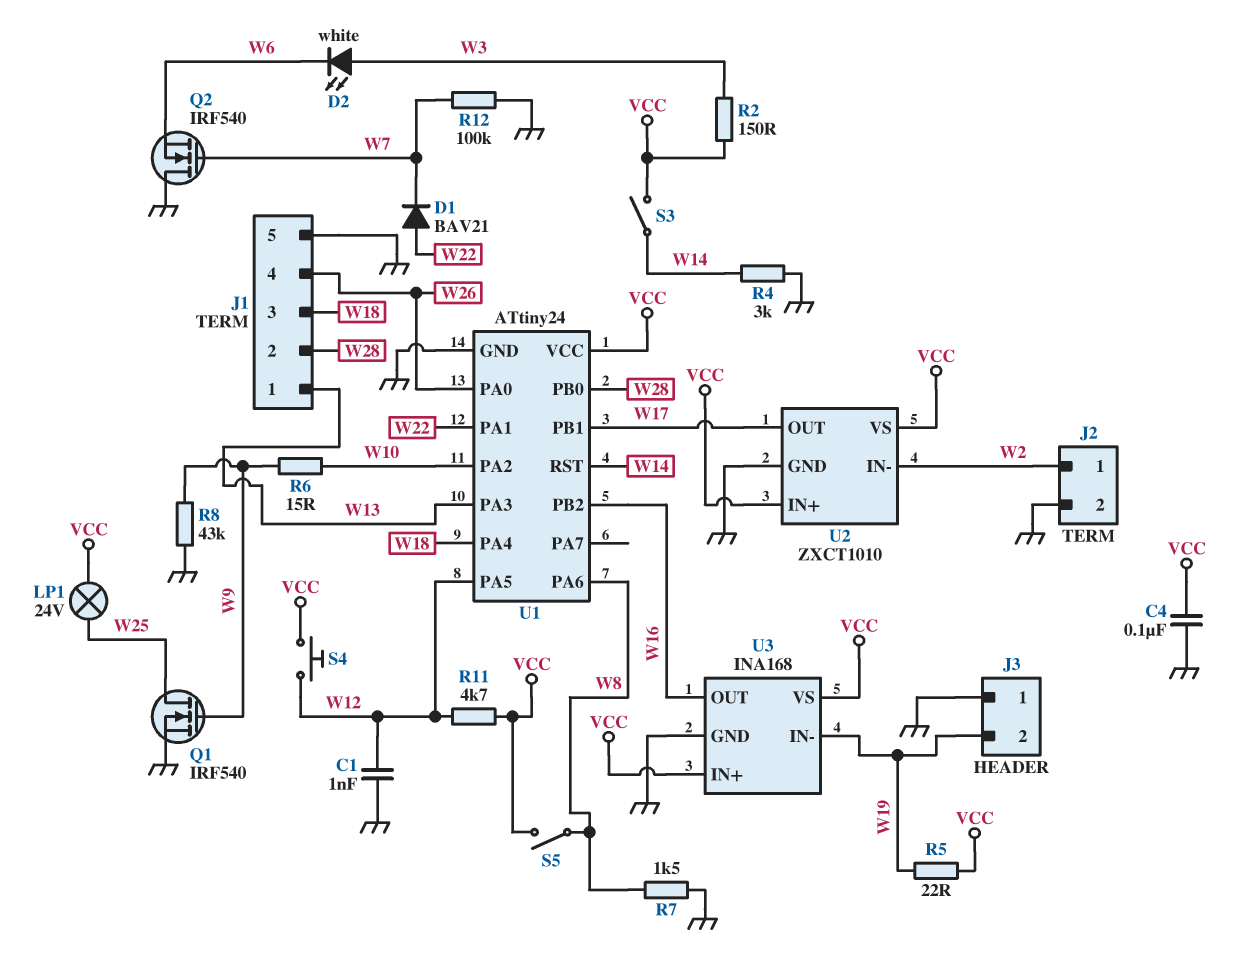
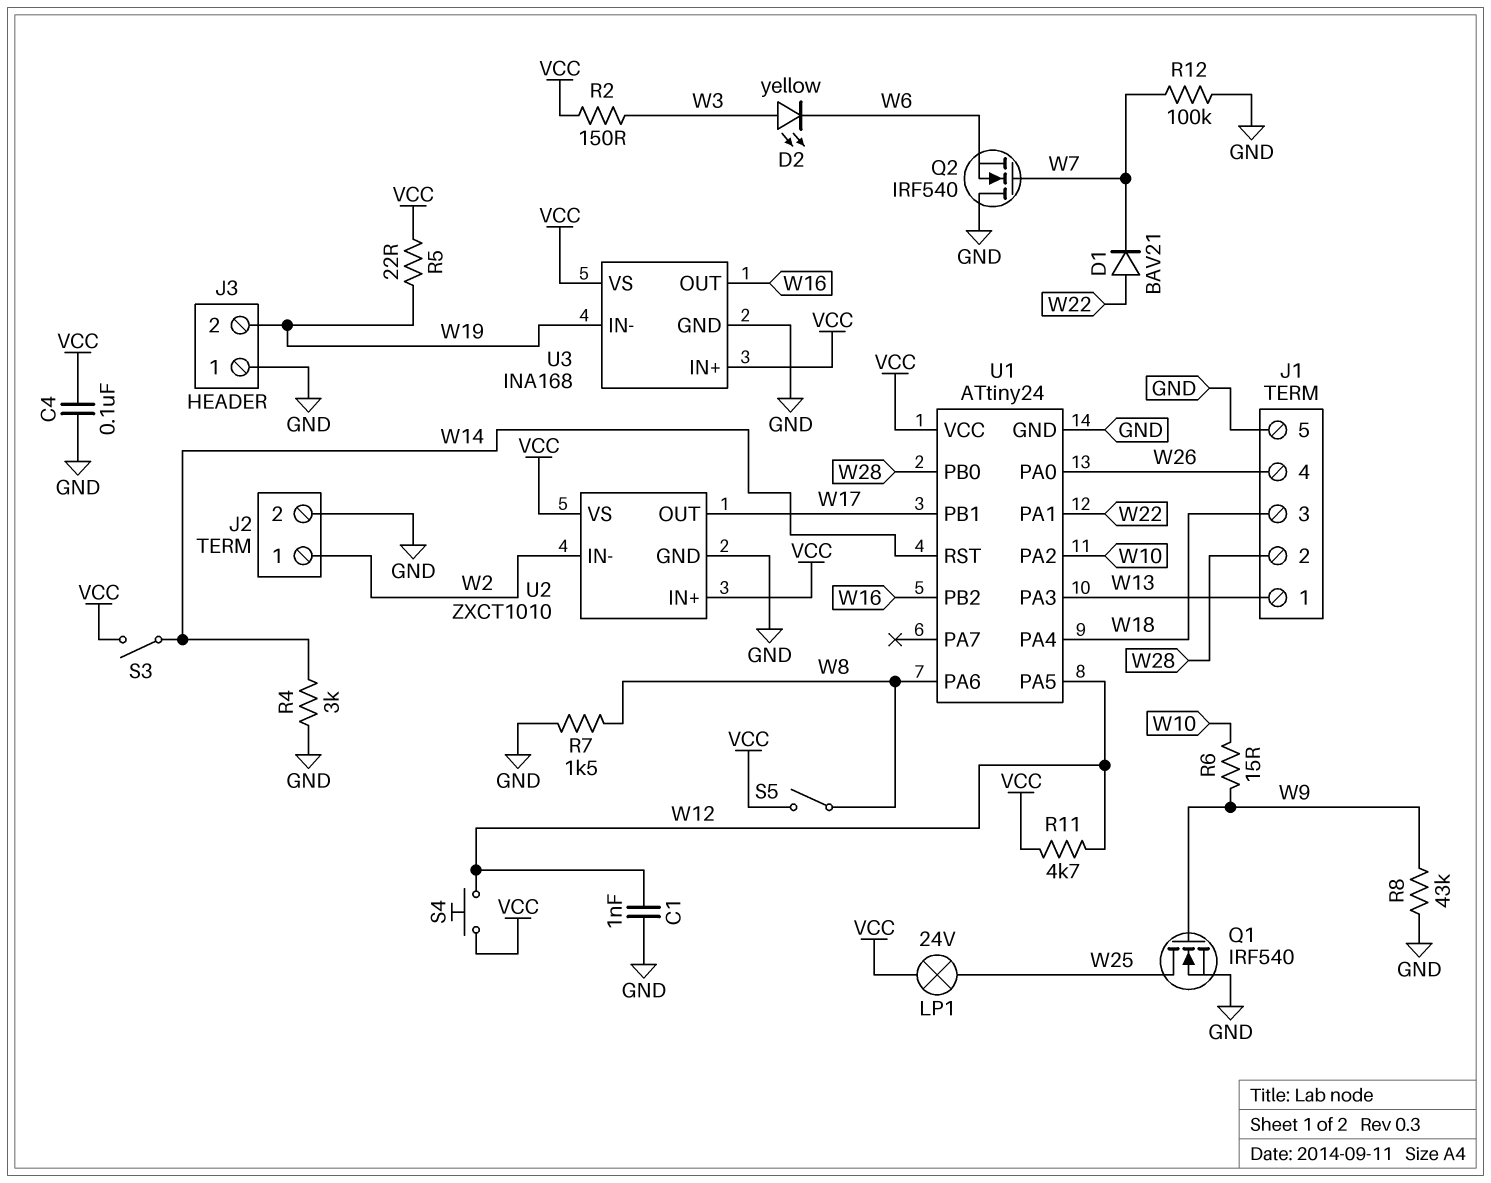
D2: LED white (A W3, K W6) -> LED yellow (A W3, K W6)

